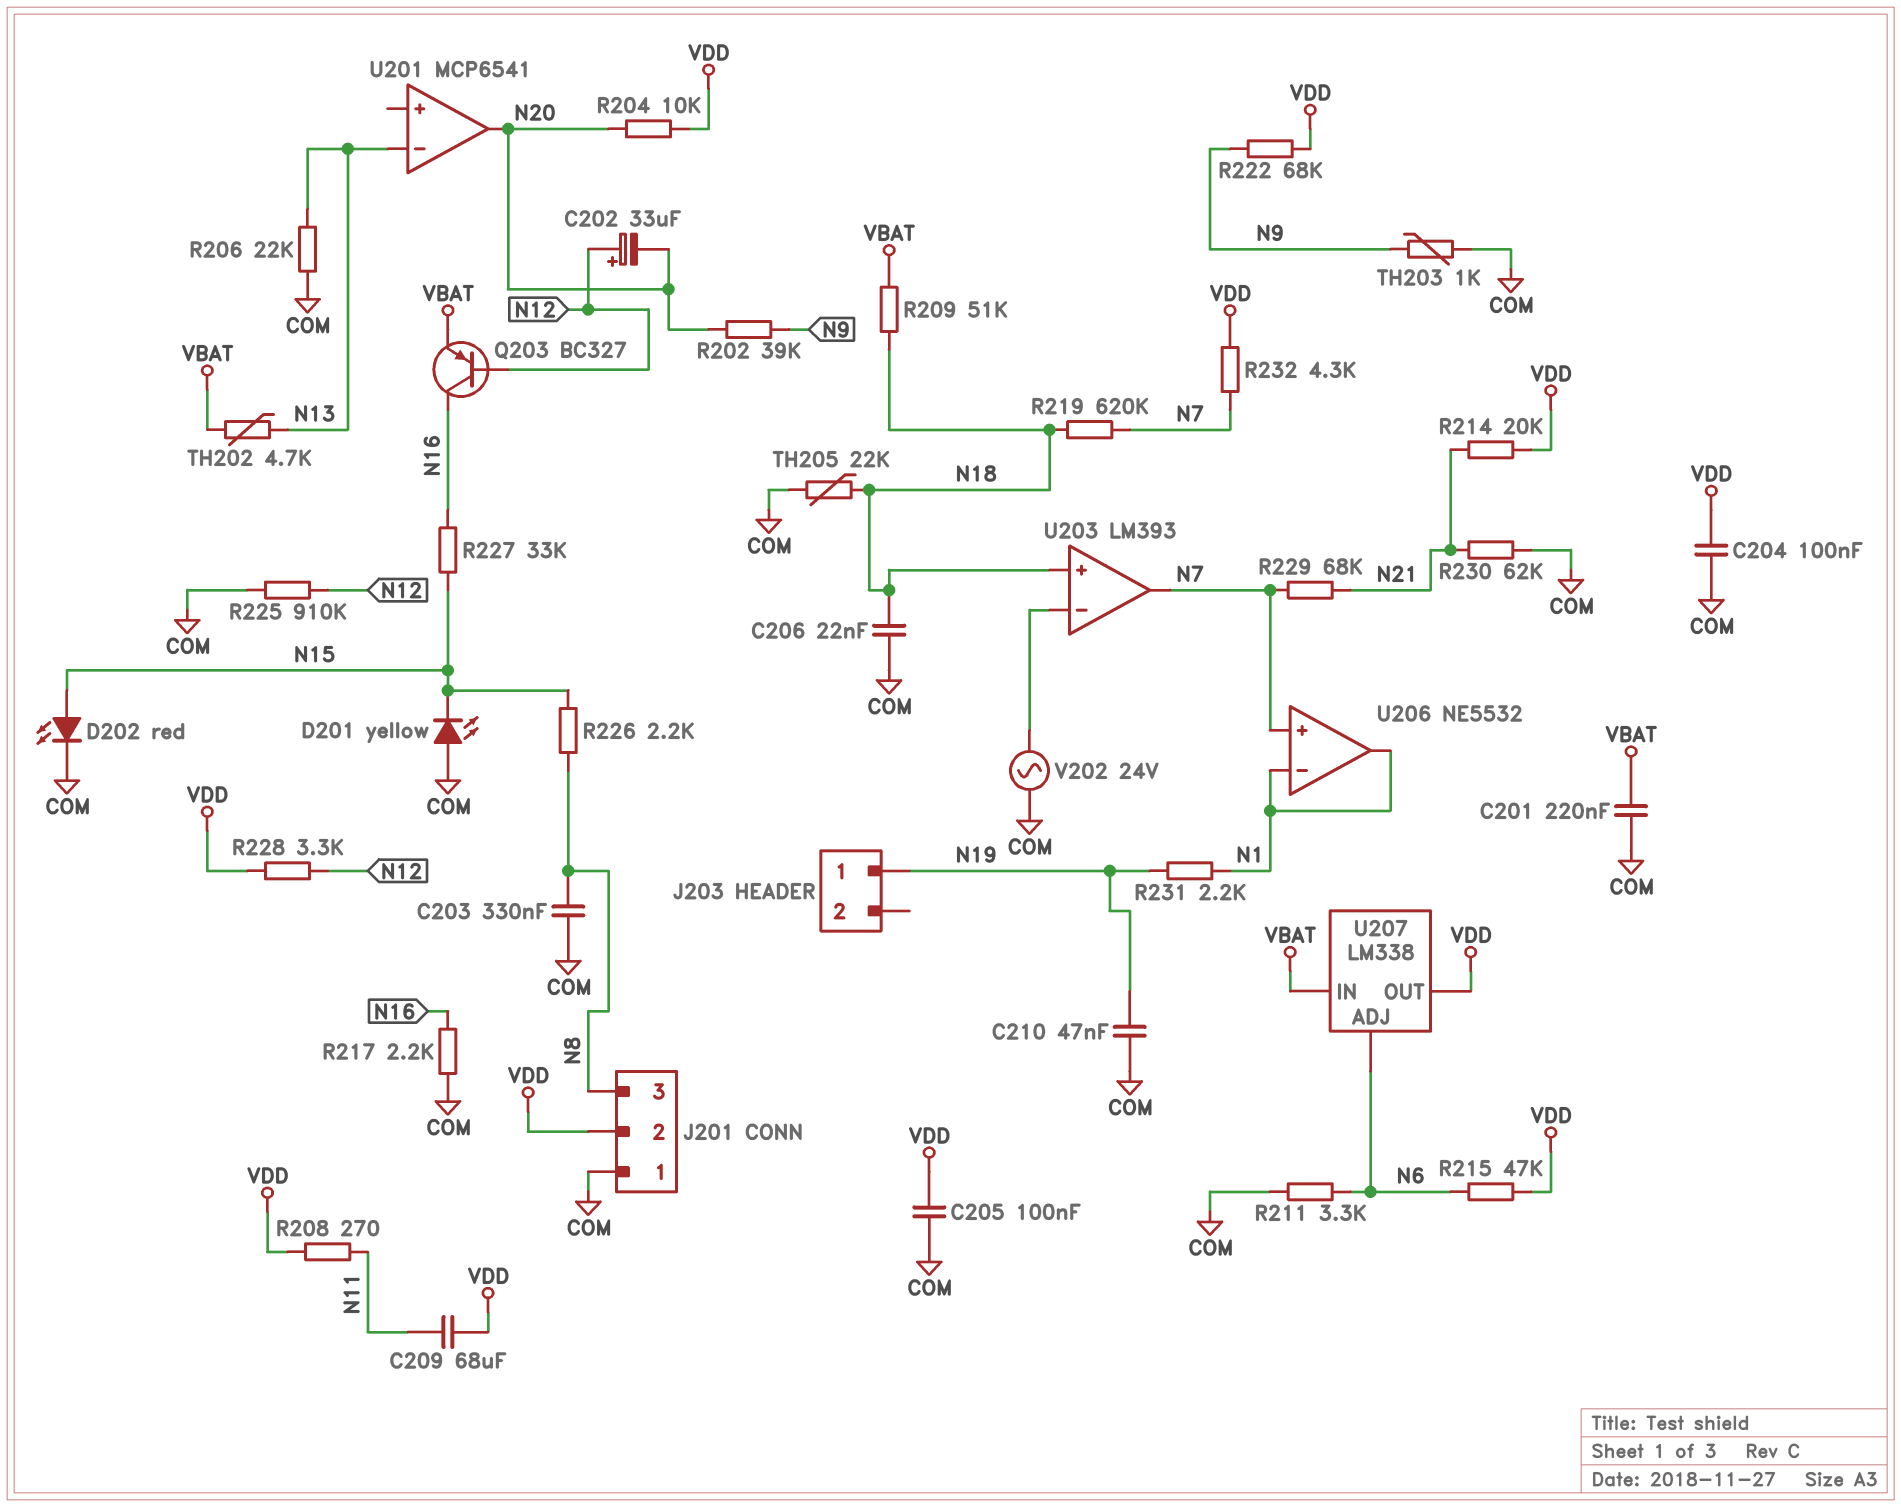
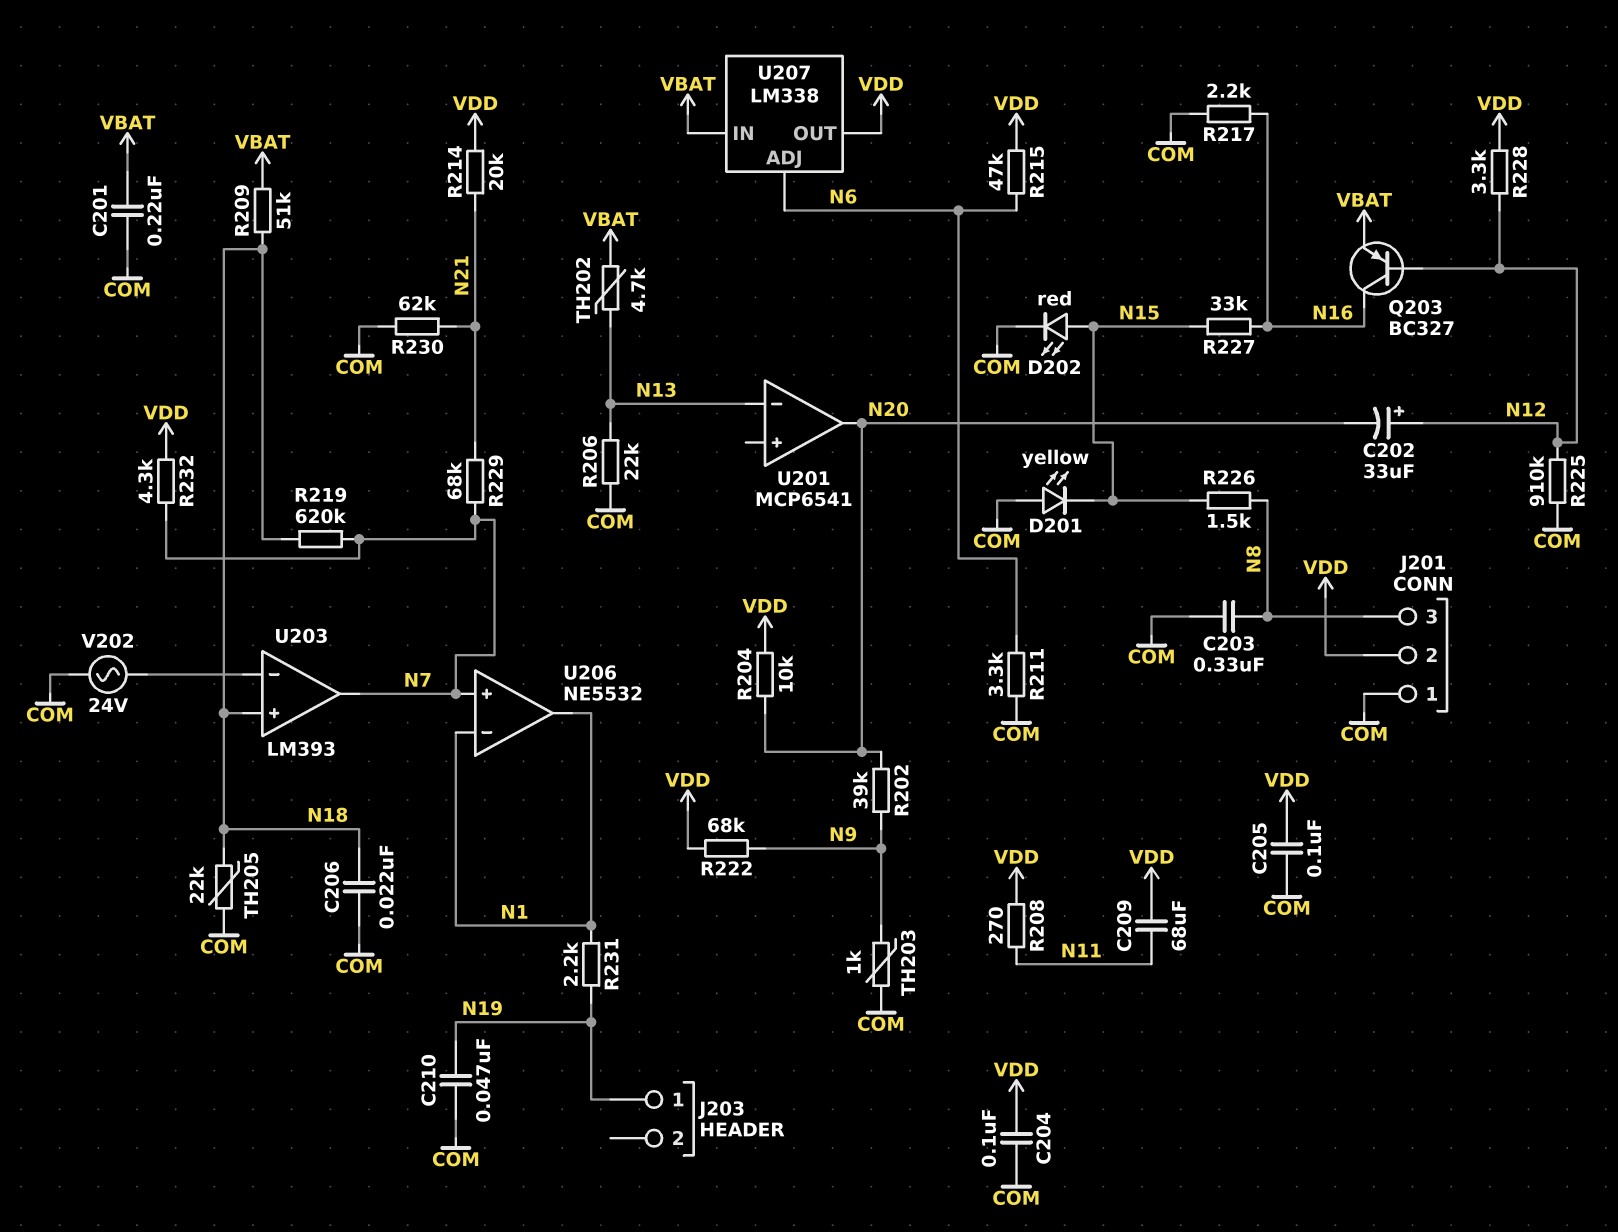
R226: 2.2k (N8, N15) -> 1.5k (N8, N15)

